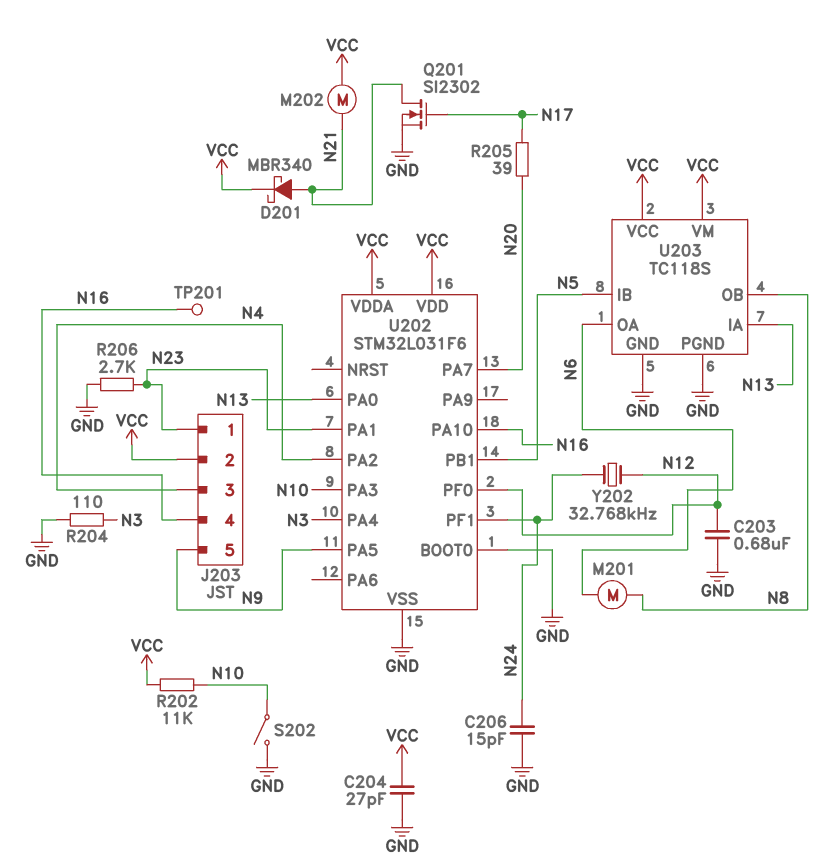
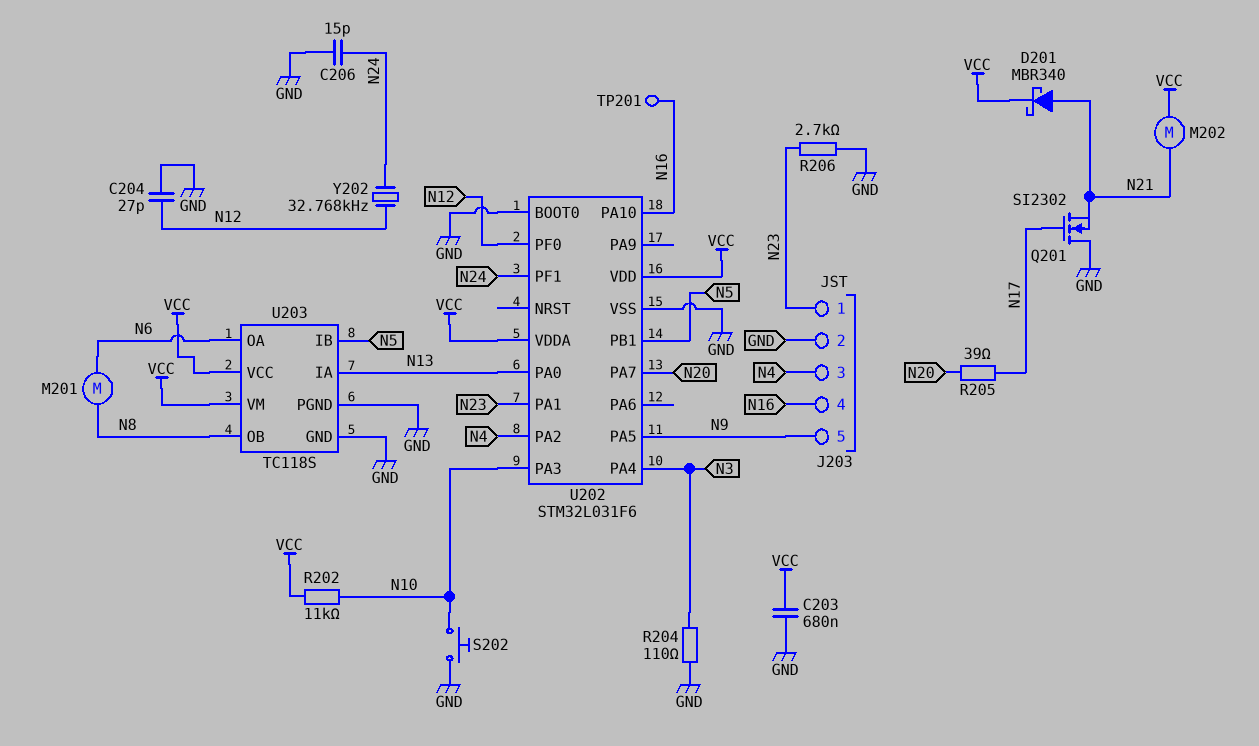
C203: 680nF (GND, N12) -> 680nF (GND, VCC)
C204: 27pF (GND, VCC) -> 27pF (GND, N12)
J203 pin 2: VCC -> GND
Q201: NMOS SI2302 (G N17, D N21, S GND) -> NMOS SI2302 (G N17, D GND, S N21)
S202: switch (GND, N10) -> button (GND, N10)

